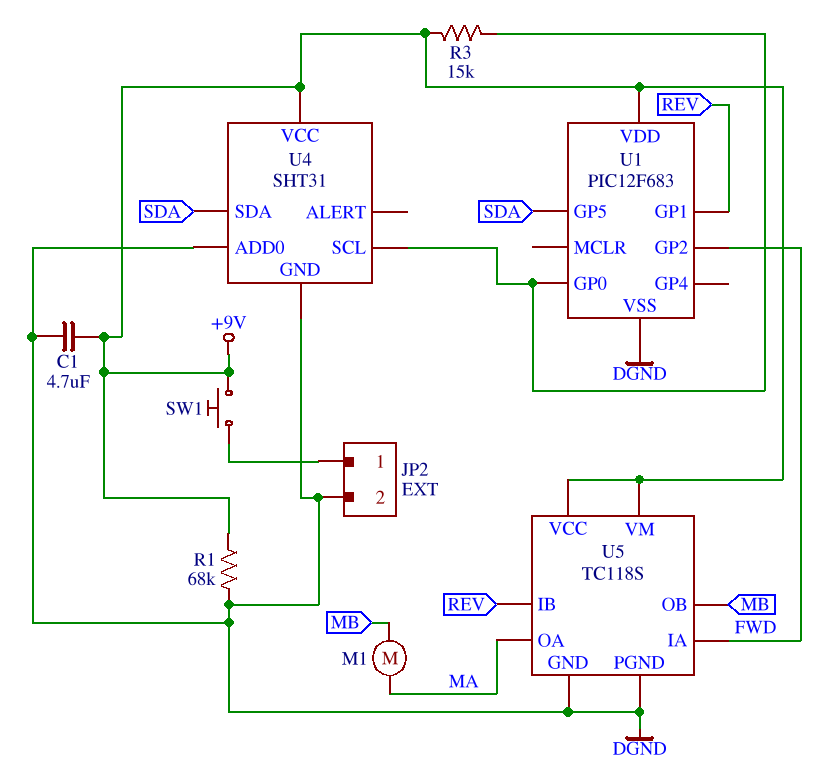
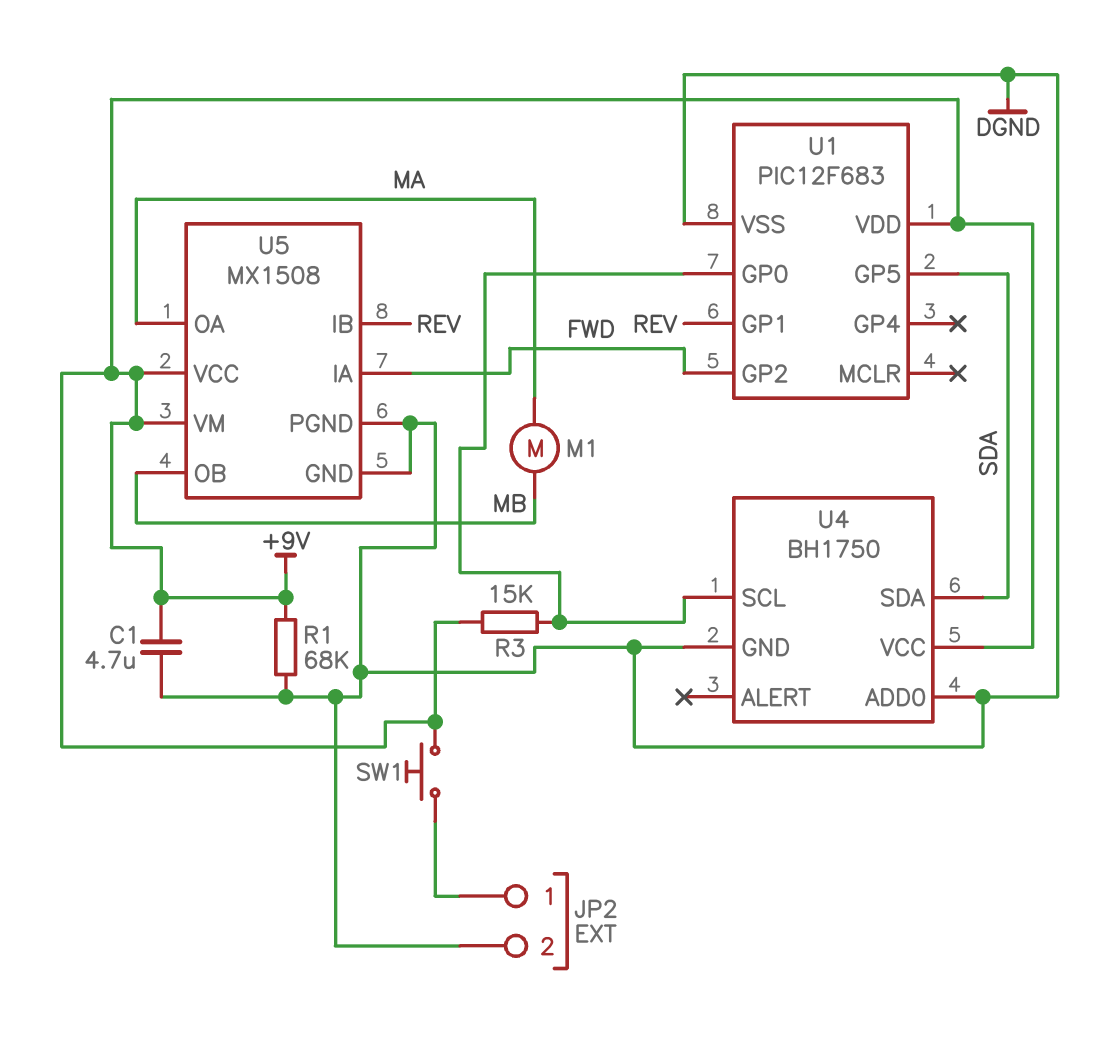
U4: SHT31 -> BH1750
U5: TC118S -> MX1508

